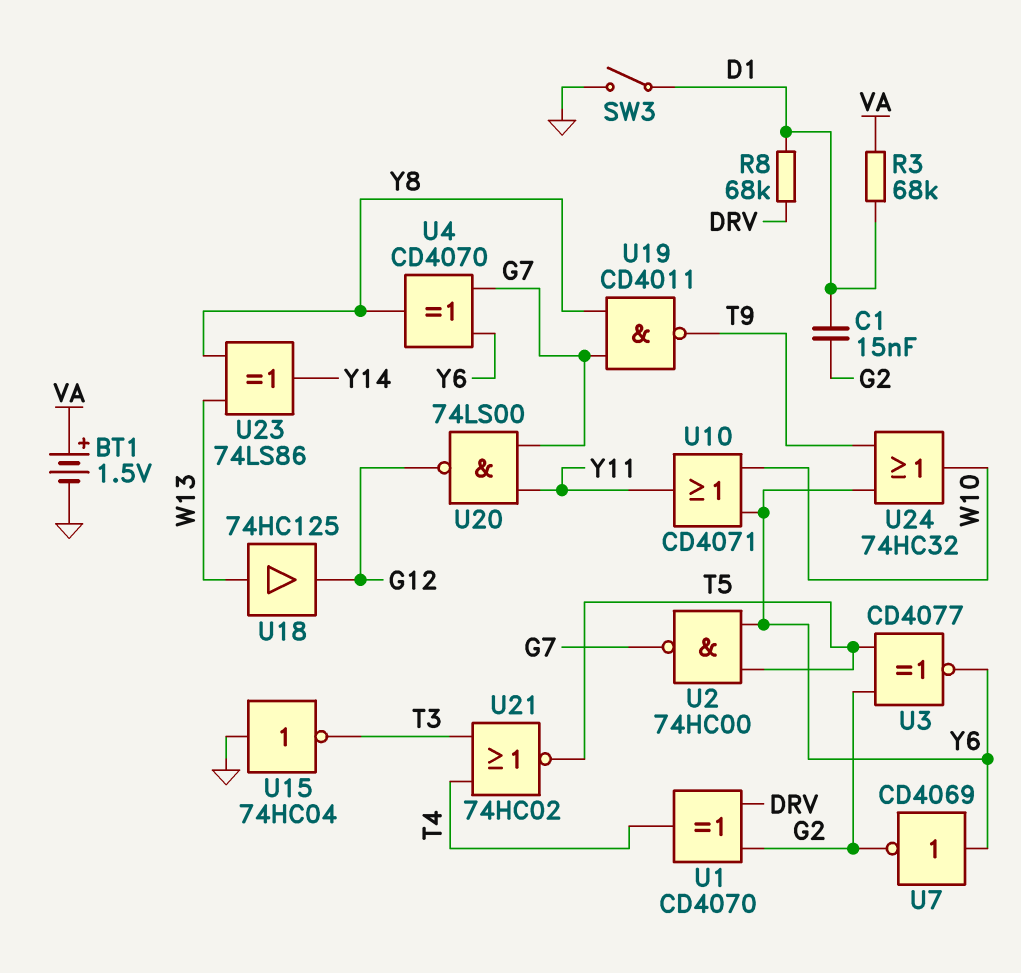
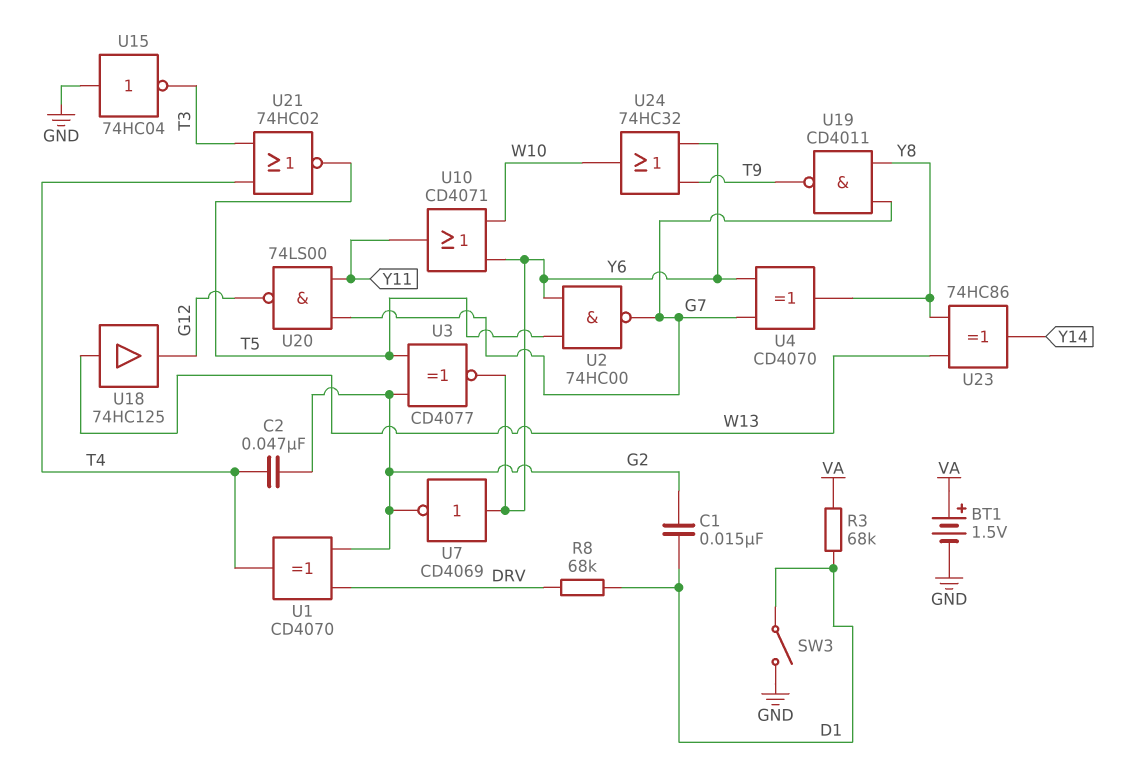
C2: none -> 47nF (G2, T4)
U23: XOR 74LS86 (in W13, in Y8, out Y14) -> XOR 74HC86 (in W13, in Y8, out Y14)

